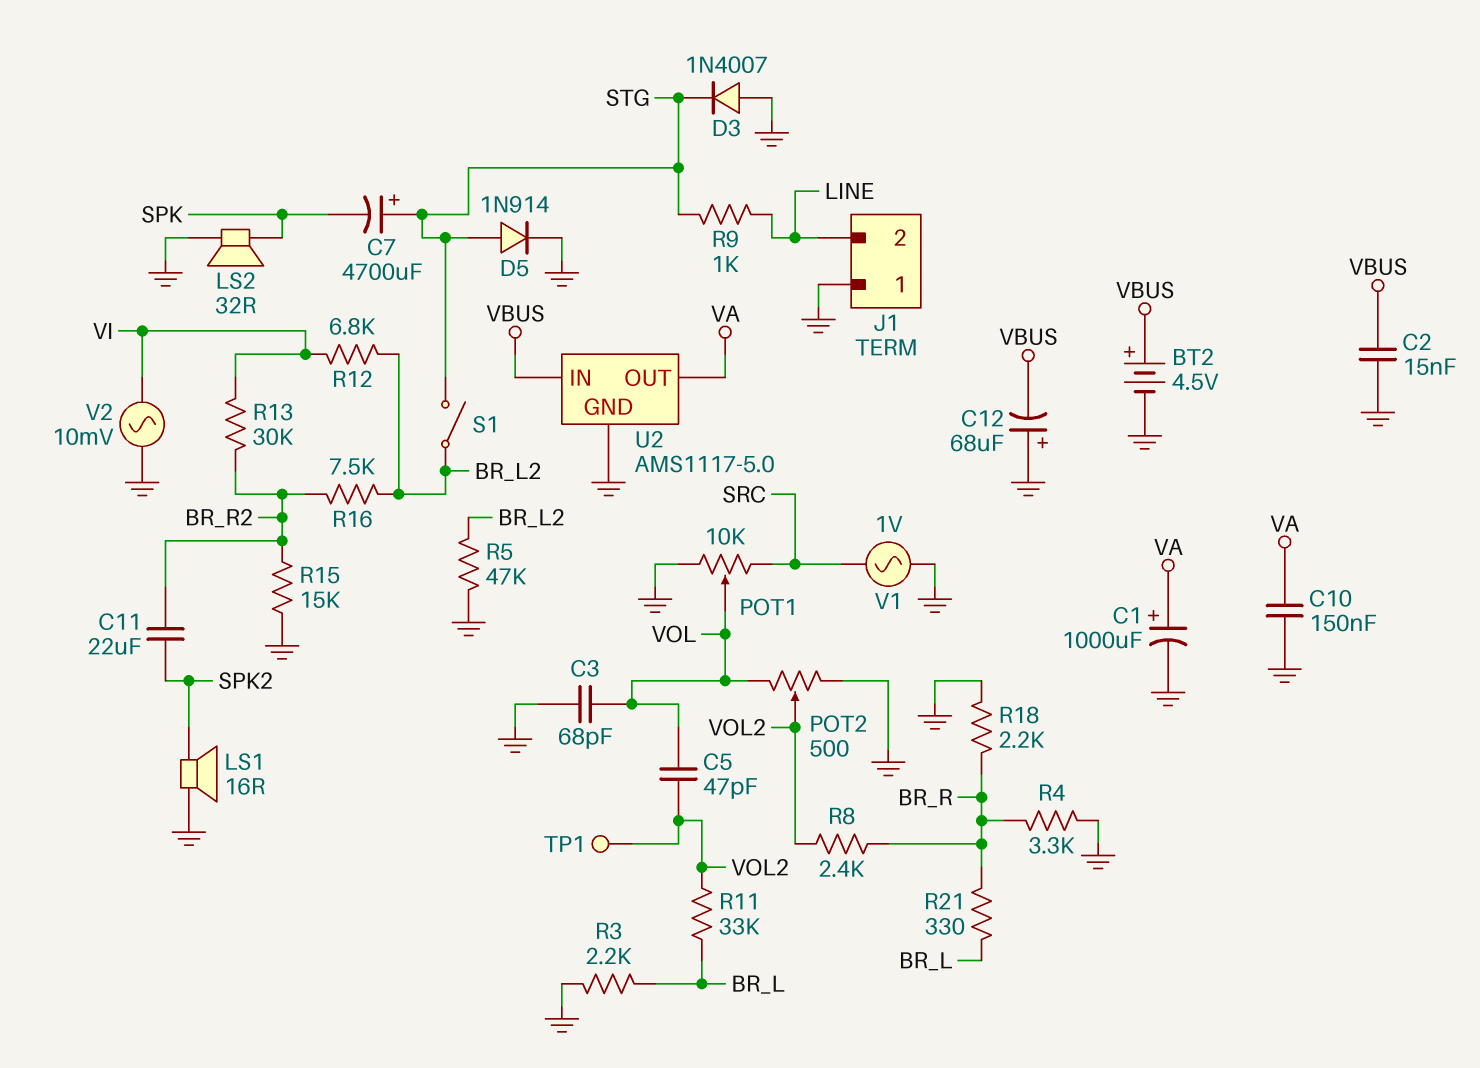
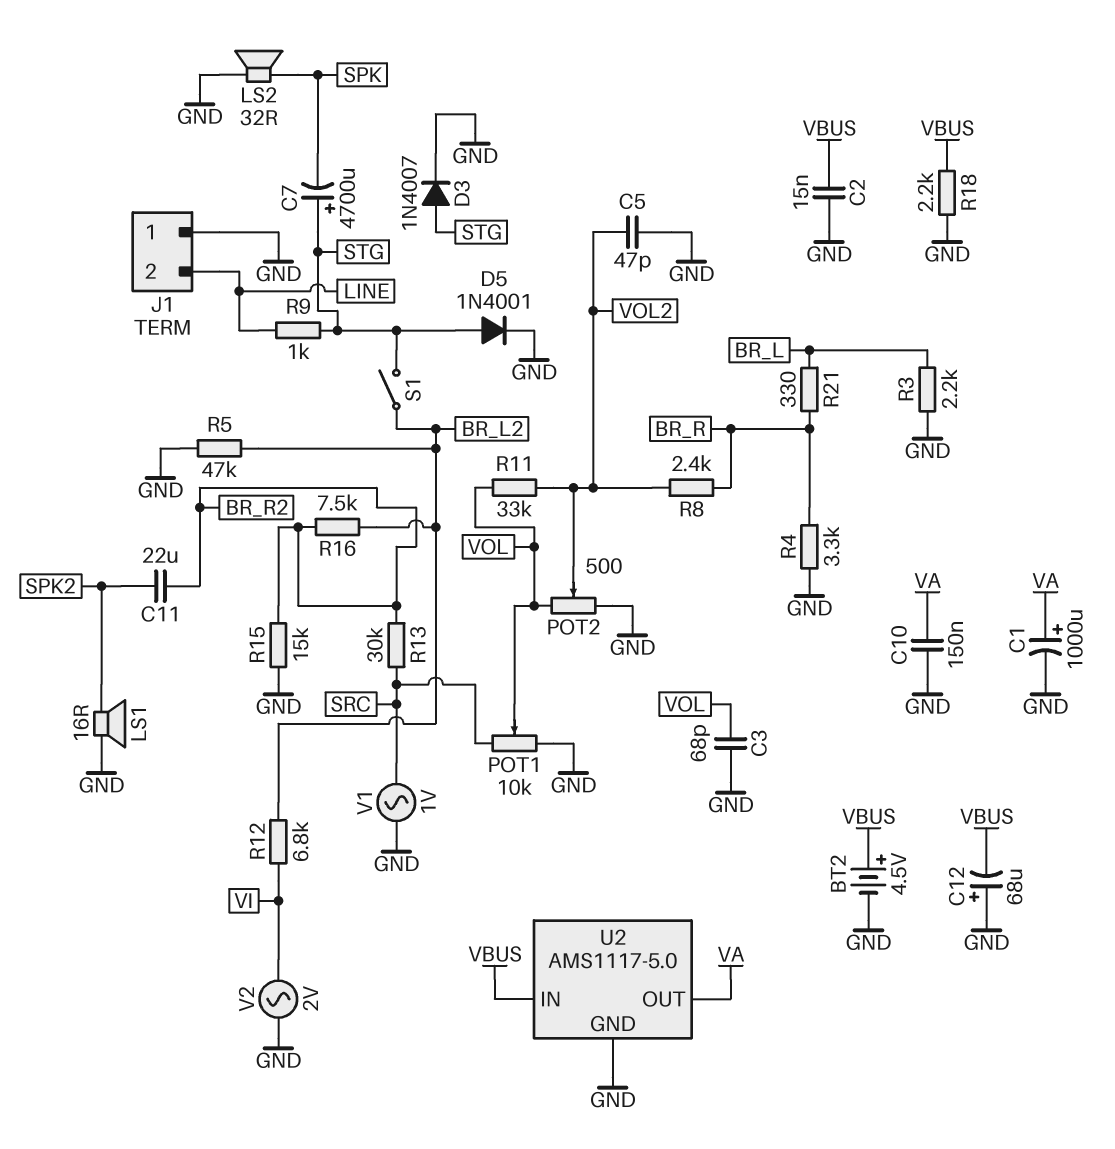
C5: 47pF (VOL, VOL2) -> 47pF (GND, VOL2)
D3: diode 1N4007 (A GND, K STG) -> diode 1N4007 (A STG, K GND)
D5: diode 1N914 (A STG, K GND) -> diode 1N4001 (A STG, K GND)
R11: 33k (BR_L, VOL2) -> 33k (VOL, VOL2)
R13: 30k (BR_R2, VI) -> 30k (BR_R2, SRC)
R18: 2.2k (BR_R, GND) -> 2.2k (GND, VBUS)
TP1: test point (VOL2) -> none
V2: AC 10mV (GND, VI) -> AC 2V (GND, VI)

